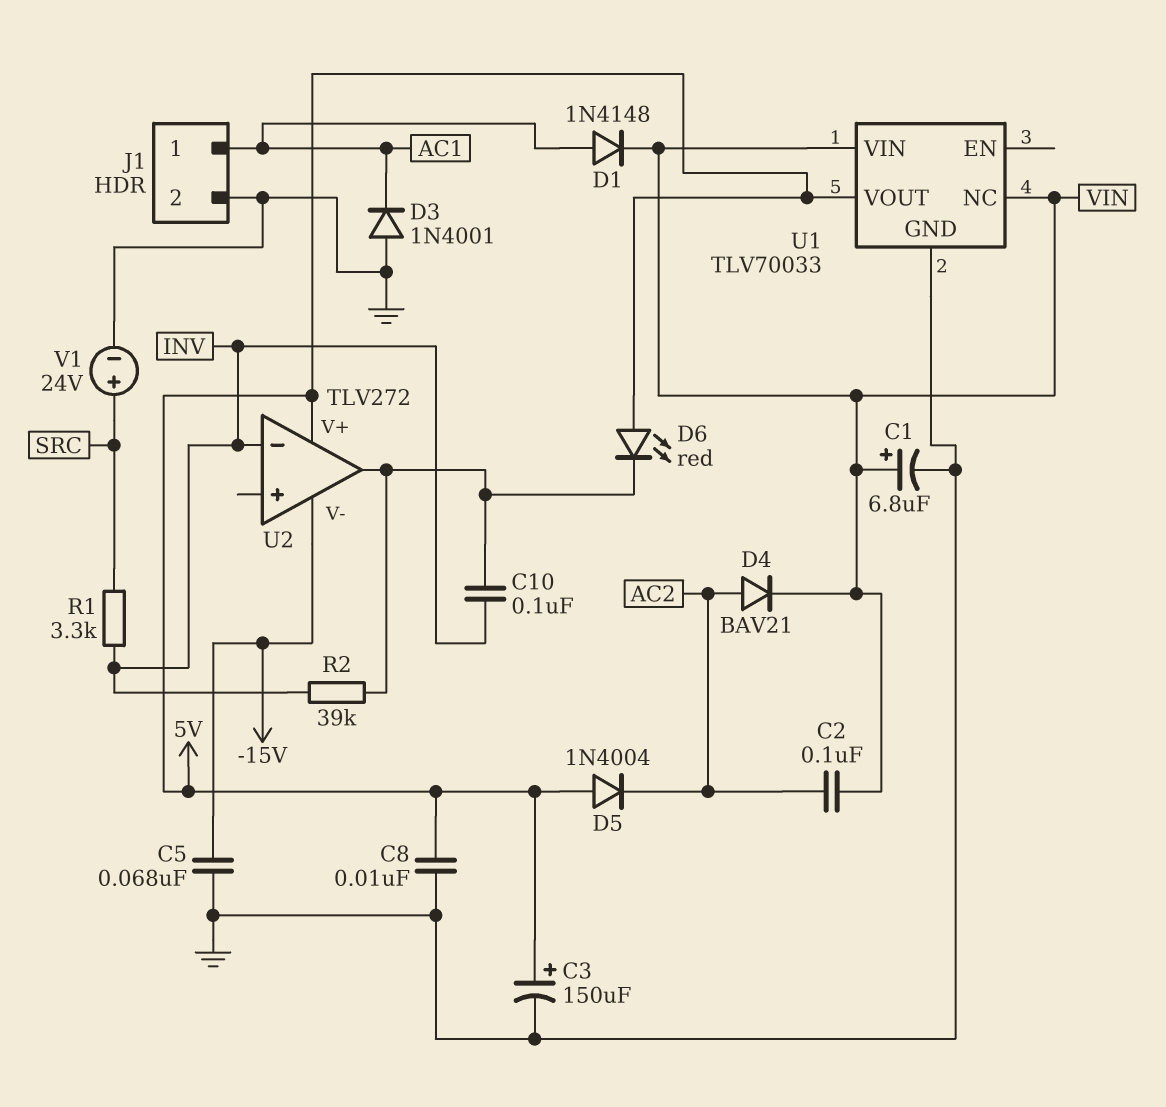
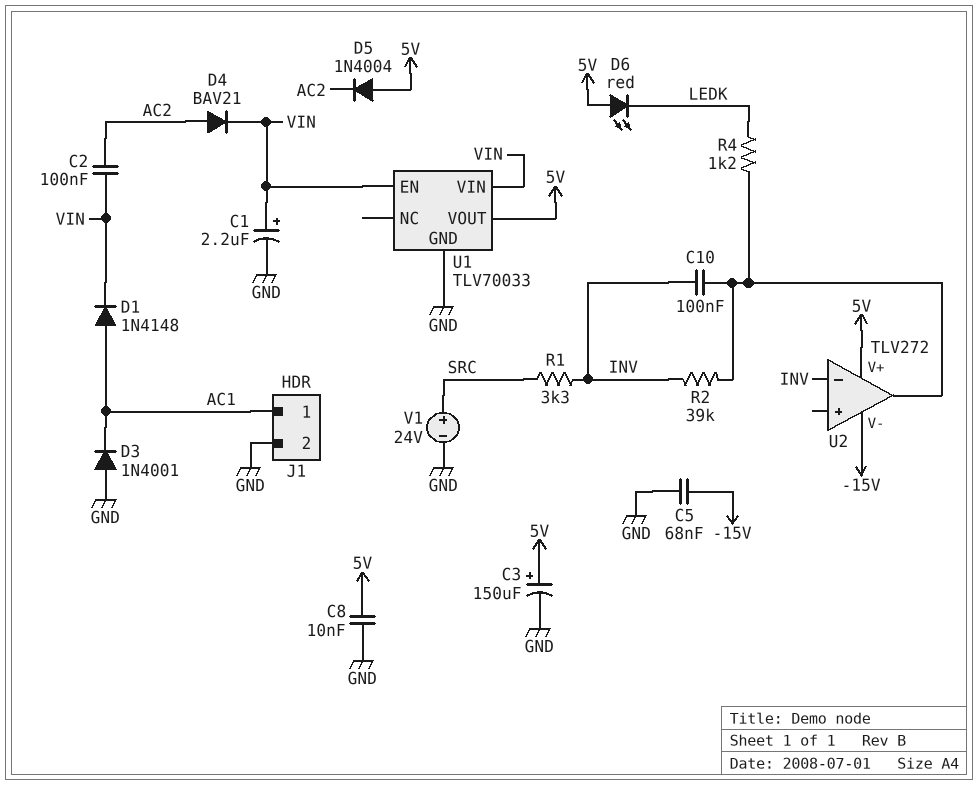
C1: 6.8uF (plus VIN, minus GND) -> 2.2uF (plus VIN, minus GND)
D6: LED red (A 5V, K U2/out) -> LED red (A 5V, K LEDK)
R4: none -> 1.2k (LEDK, U2/out)
U1 pin EN: none -> VIN
U1 pin NC: VIN -> none

